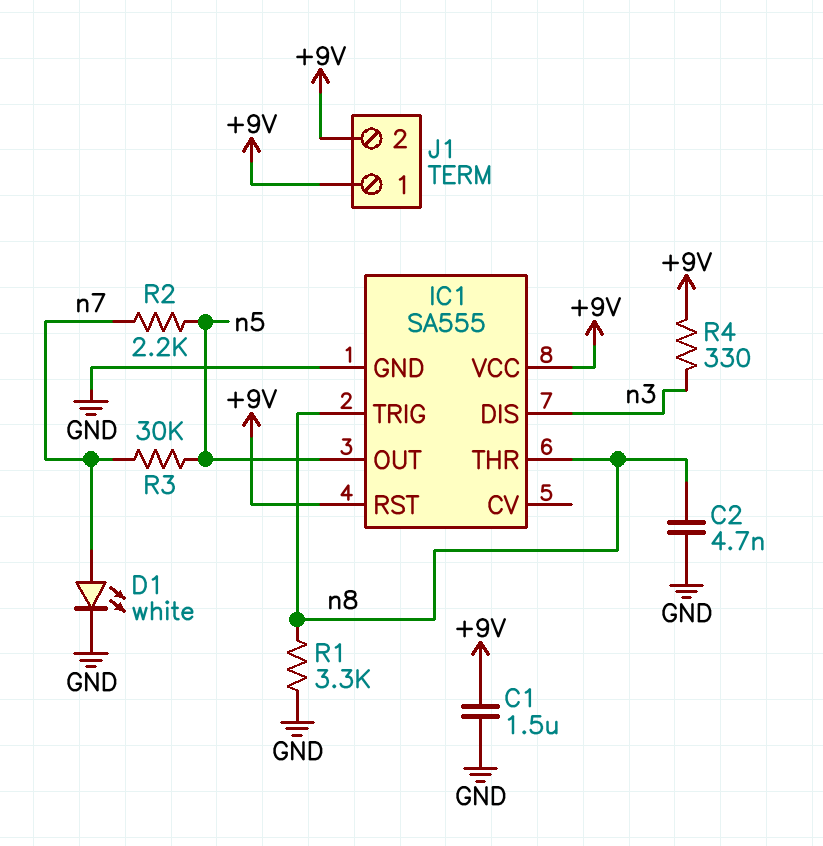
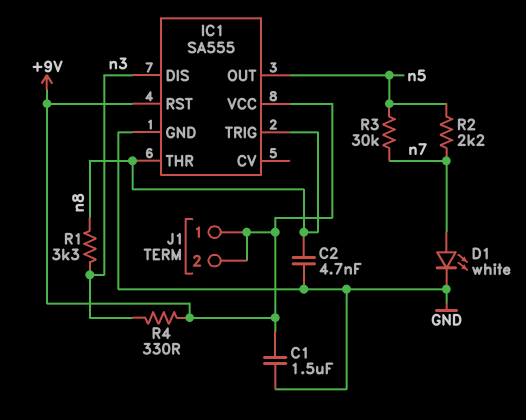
R1: 3.3k (GND, n8) -> 3.3k (n3, n8)

